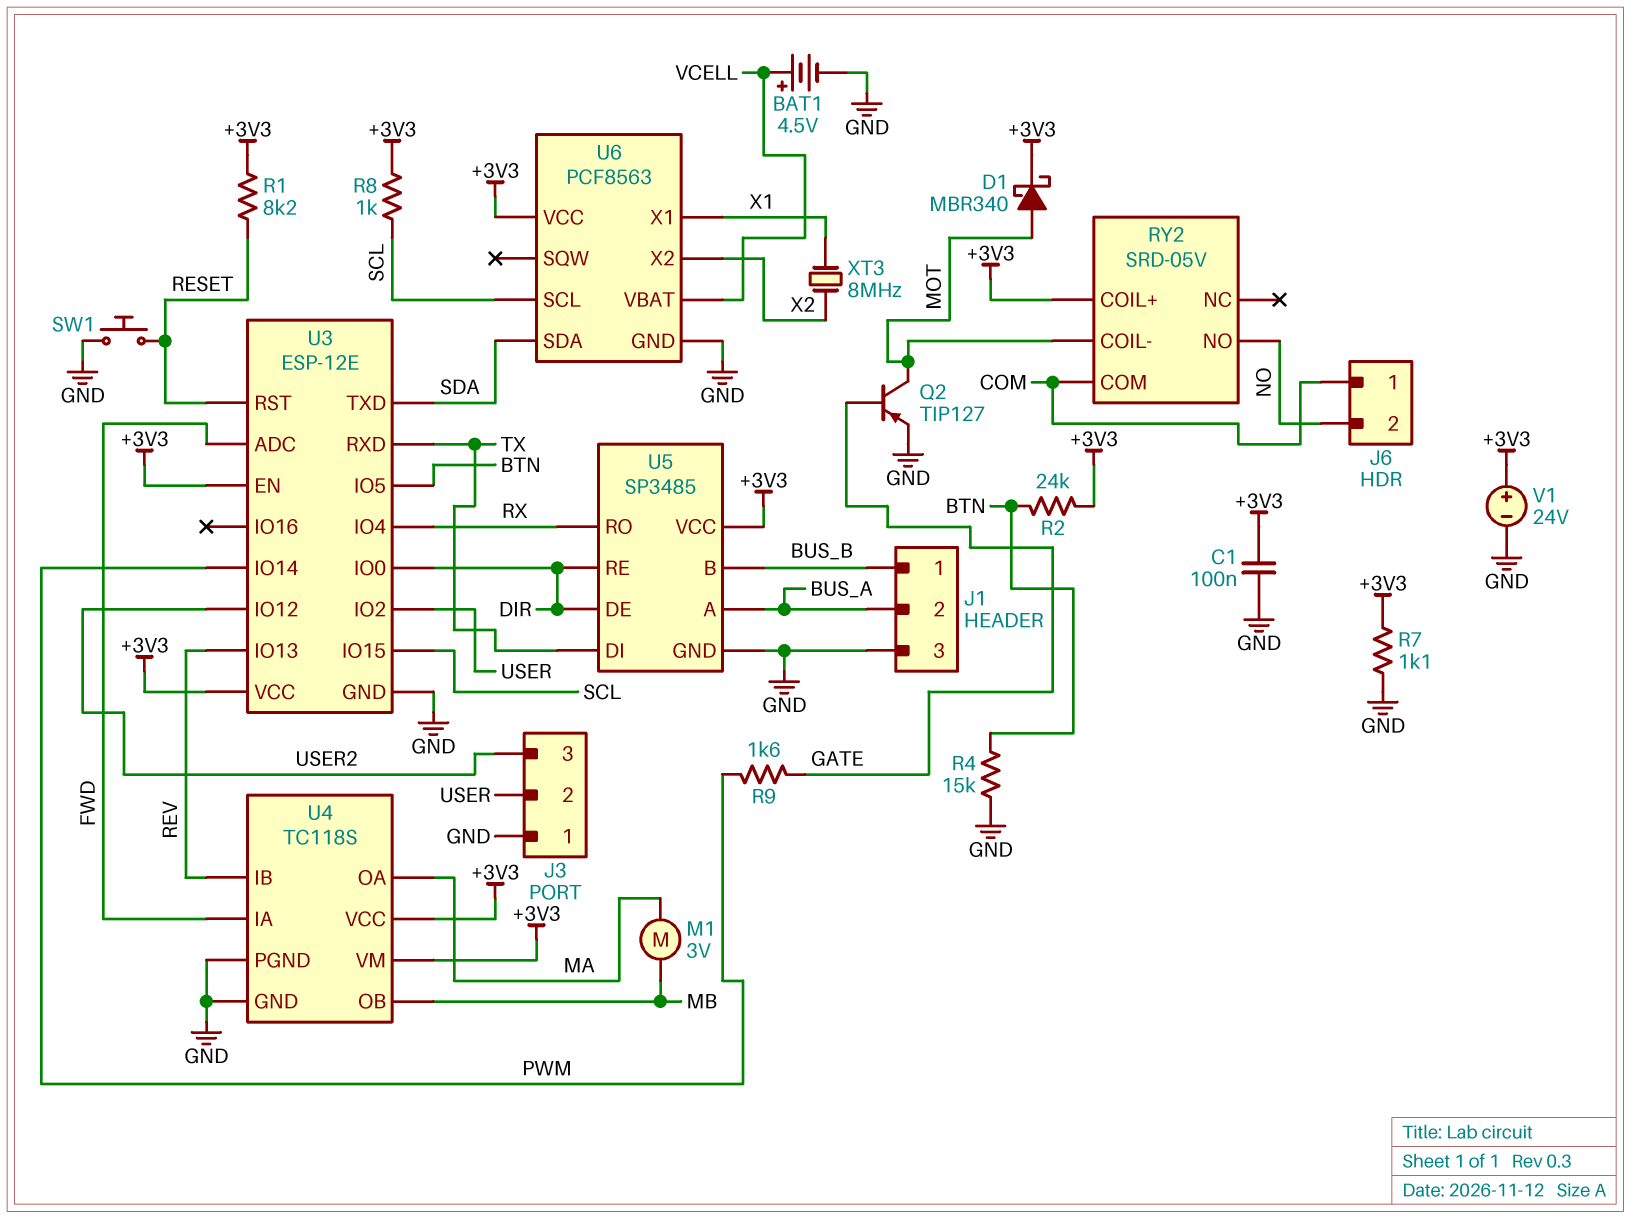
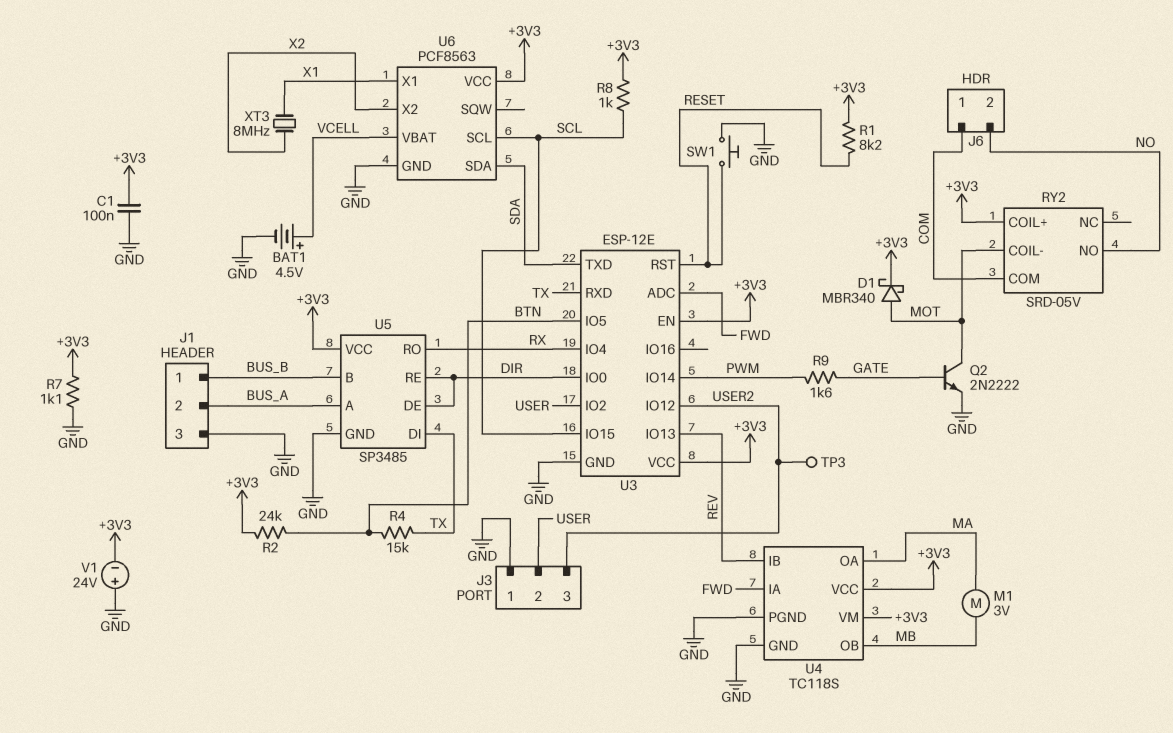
Q2: PNP TIP127 (B GATE, C MOT, E GND) -> NPN 2N2222 (B GATE, C MOT, E GND)
R4: 15k (BTN, GND) -> 15k (BTN, TX)
TP3: none -> test point (USER2)
V1: 24V (plus +3V3, minus GND) -> 24V (plus GND, minus +3V3)

